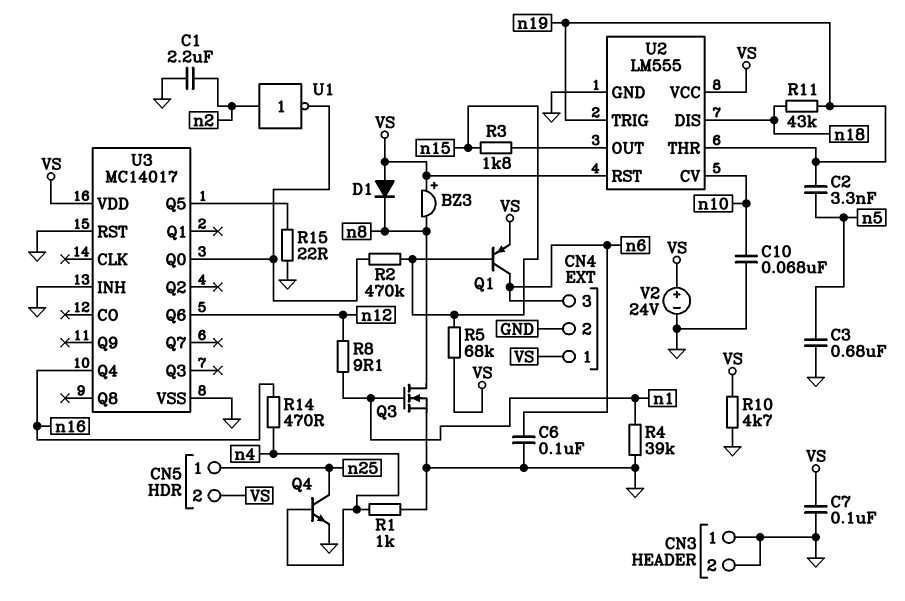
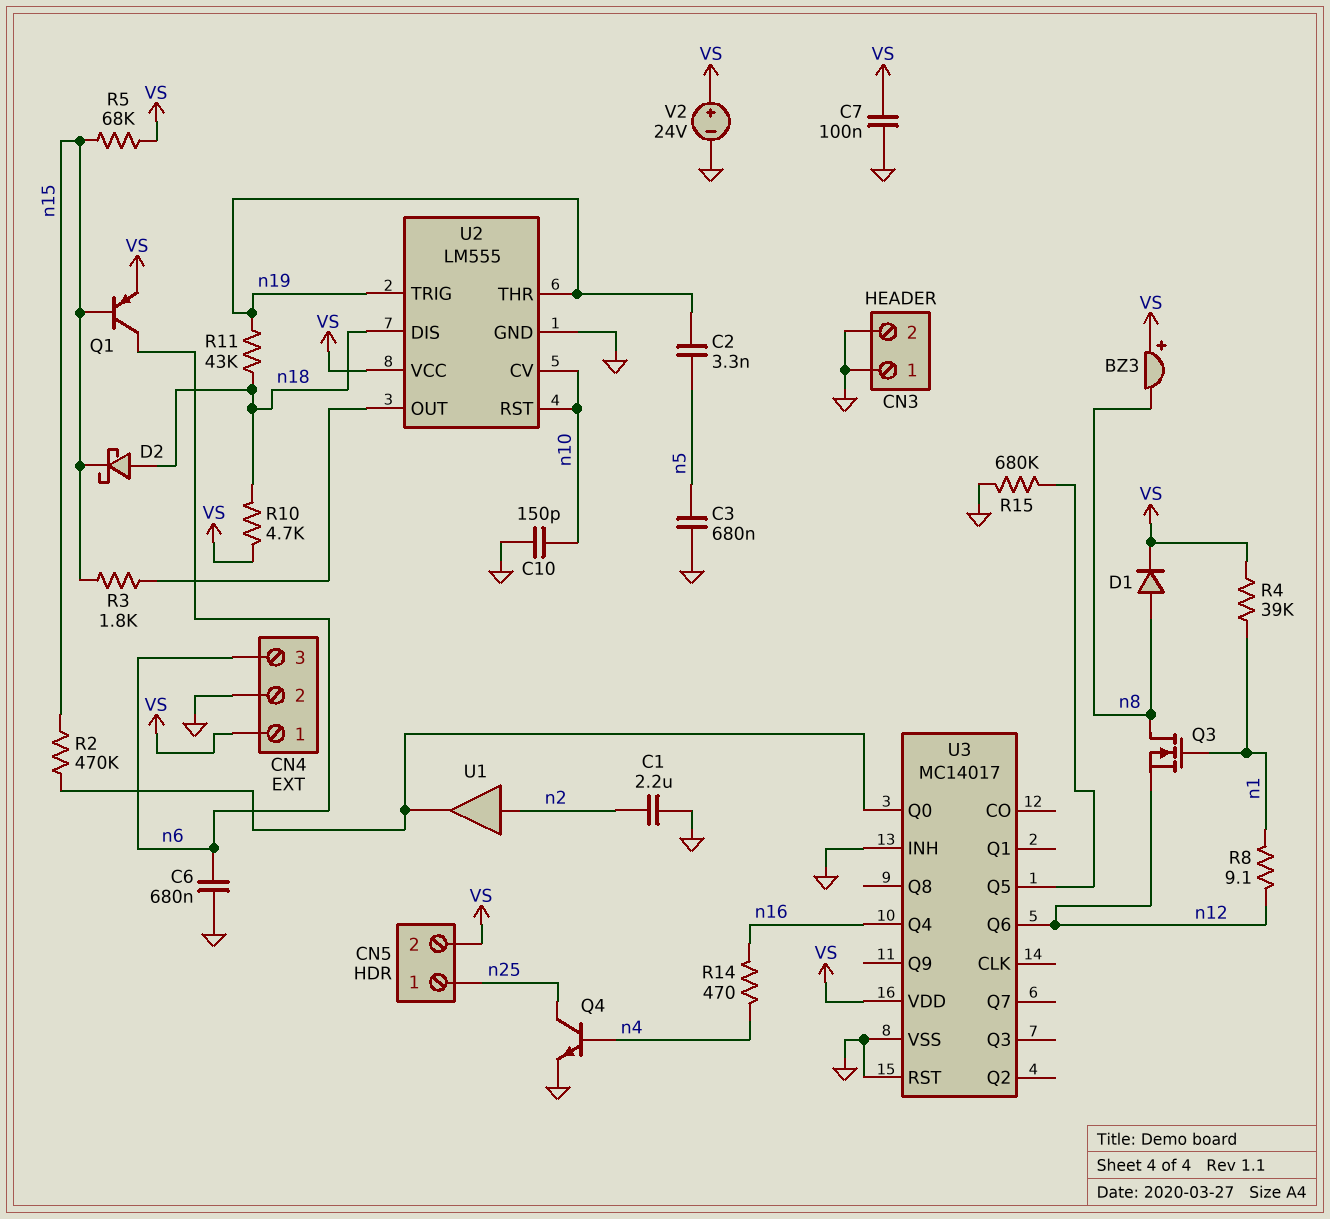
C6: 100nF (GND, n6) -> 680nF (GND, n6)
C10: 68nF (GND, n10) -> 150pF (GND, n10)
D1: diode (A VS, K n8) -> diode (A n8, K VS)
D2: none -> schottky (A n18, K n15)
Q3: NMOS (G n1, D n8, S GND) -> NMOS (G n1, D n8, S n12)
R1: 1k (GND, n4) -> none
R4: 39k (GND, n1) -> 39k (VS, n1)
R10: 4.7k (GND, VS) -> 4.7k (VS, n18)
R15: 22 (GND, U3/Q5) -> 680k (GND, U3/Q5)
U1: NOT (in n2, out U3/Q0) -> buffer (in n2, out U3/Q0)
U2 pin RST: VS -> n10

